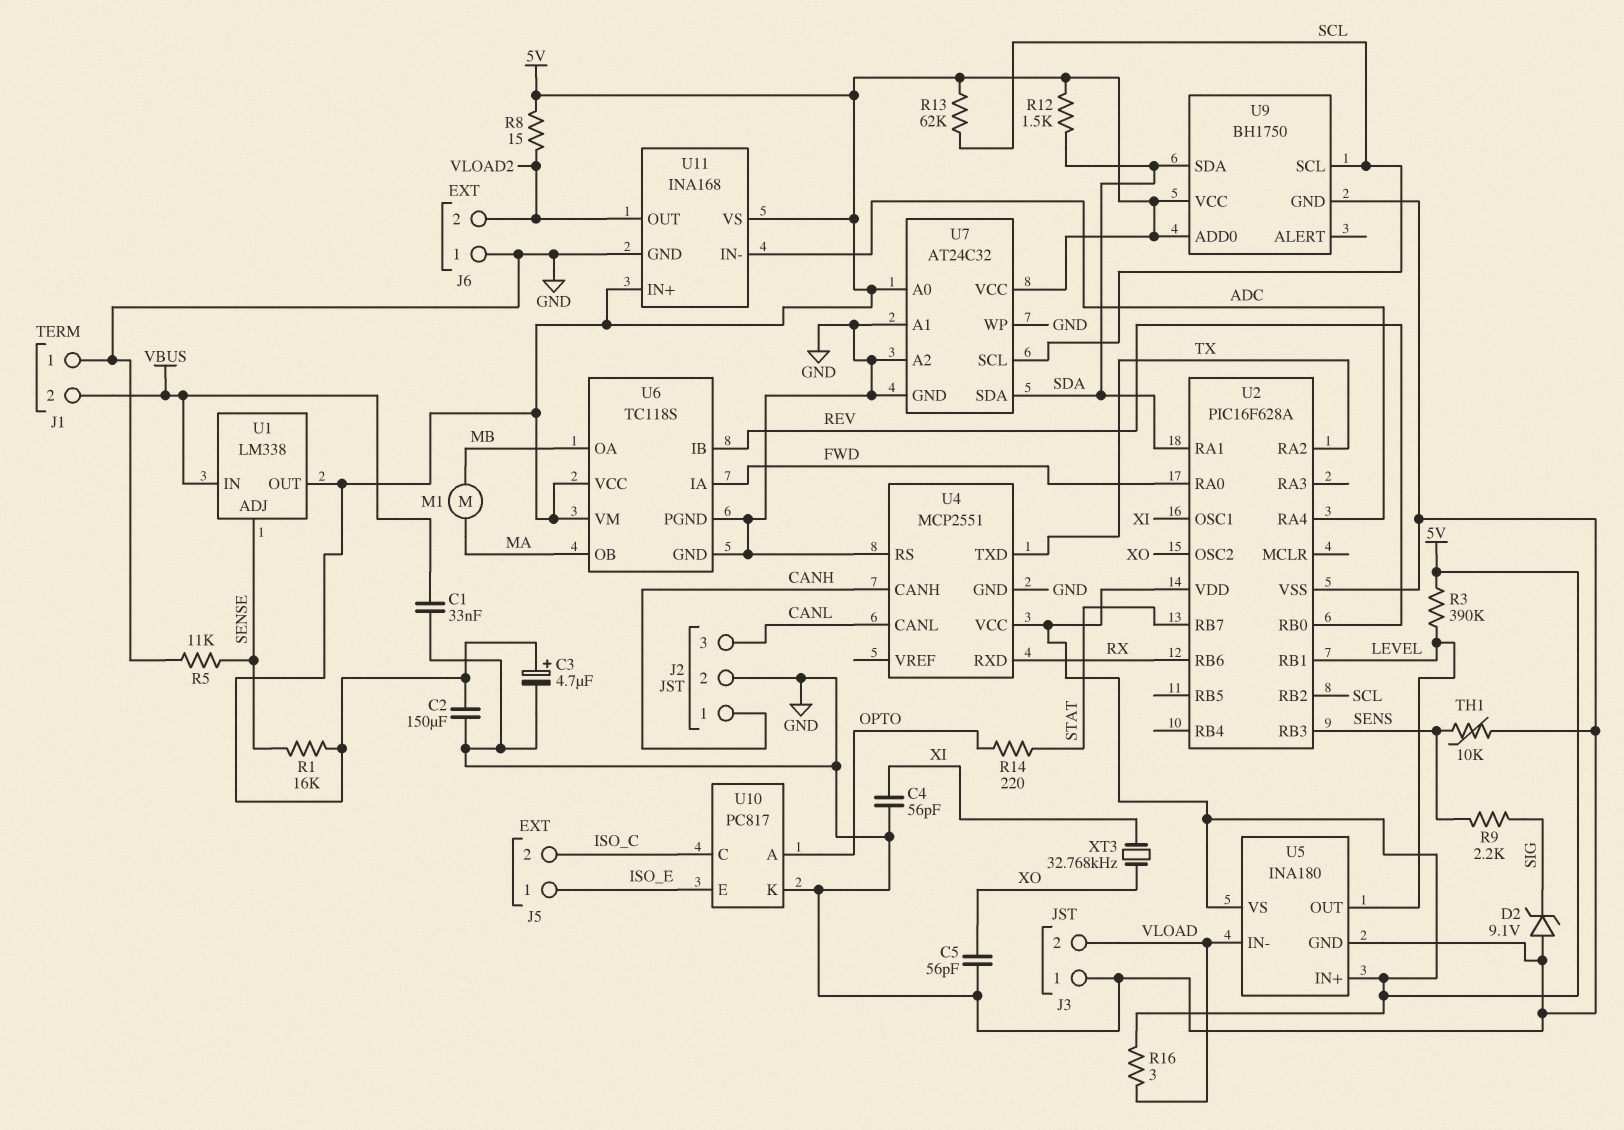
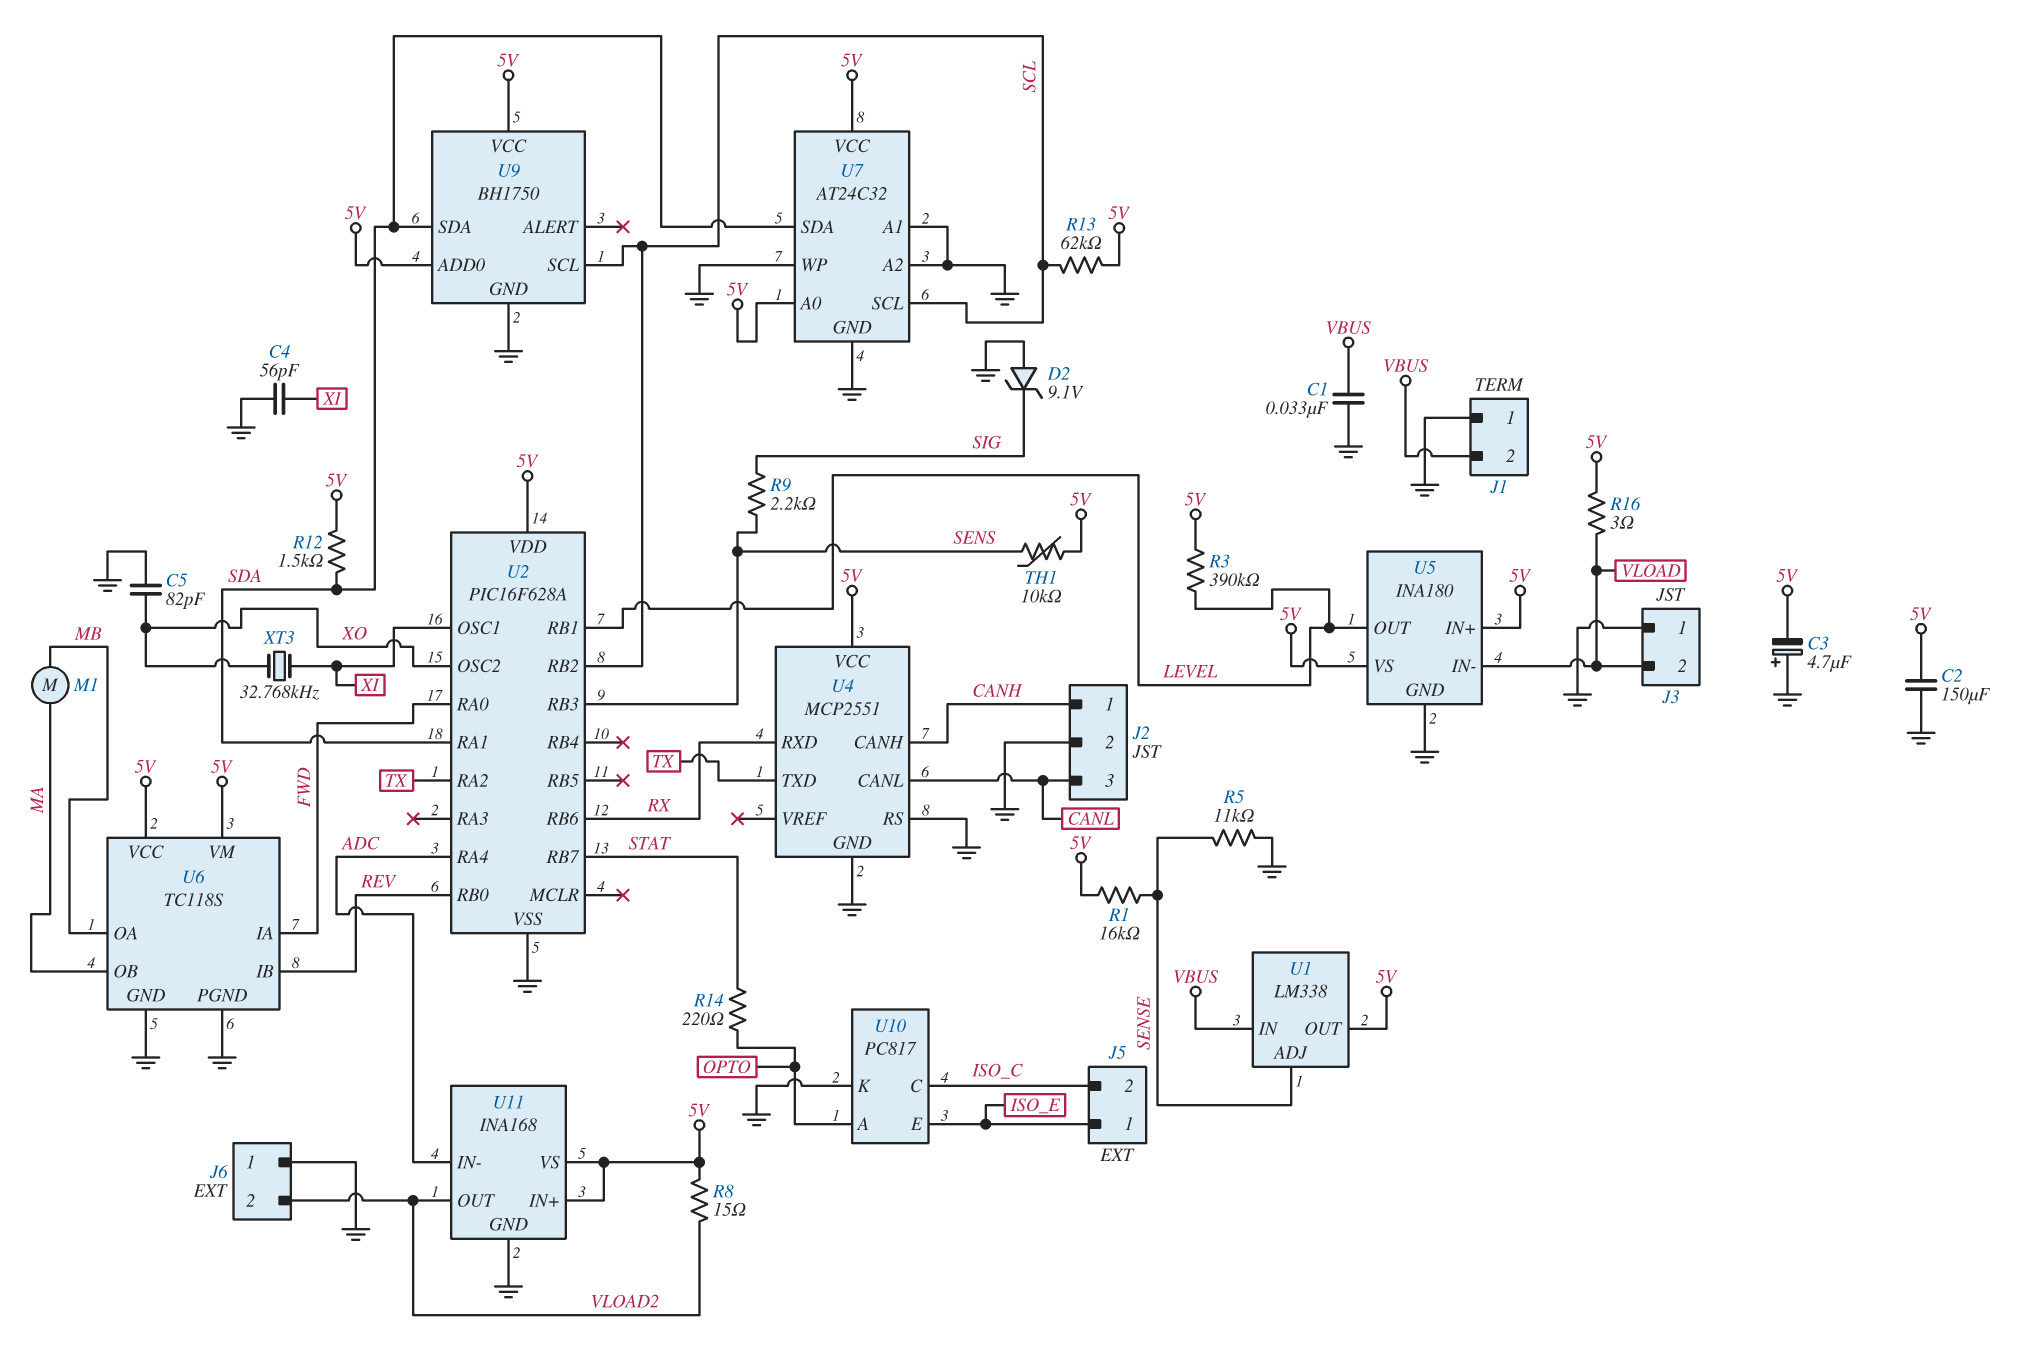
C3: 4.7uF (plus 5V, minus GND) -> 4.7uF (plus GND, minus 5V)
C5: 56pF (GND, XO) -> 82pF (GND, XO)
TH1: 10k (GND, SENS) -> 10k (5V, SENS)

